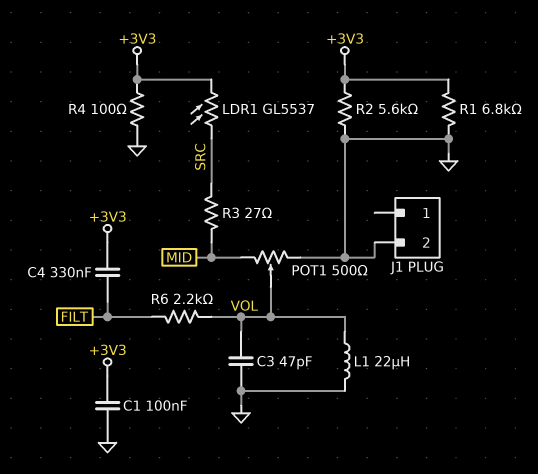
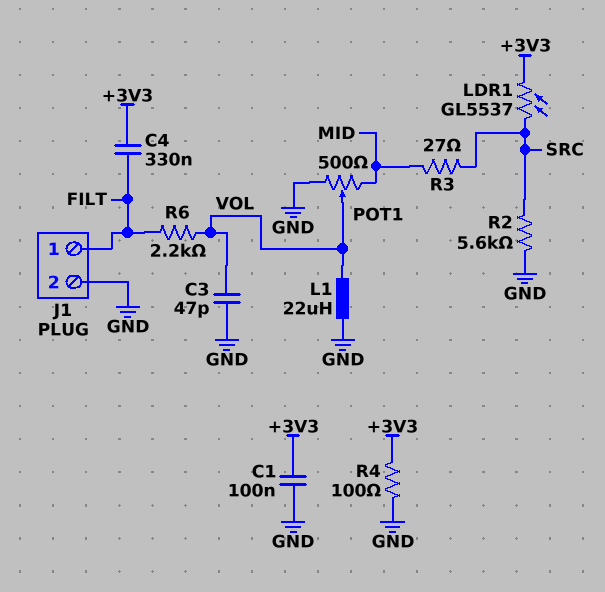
J1 pin 1: none -> FILT
R1: 6.8k (+3V3, GND) -> none
R2: 5.6k (+3V3, GND) -> 5.6k (GND, SRC)

